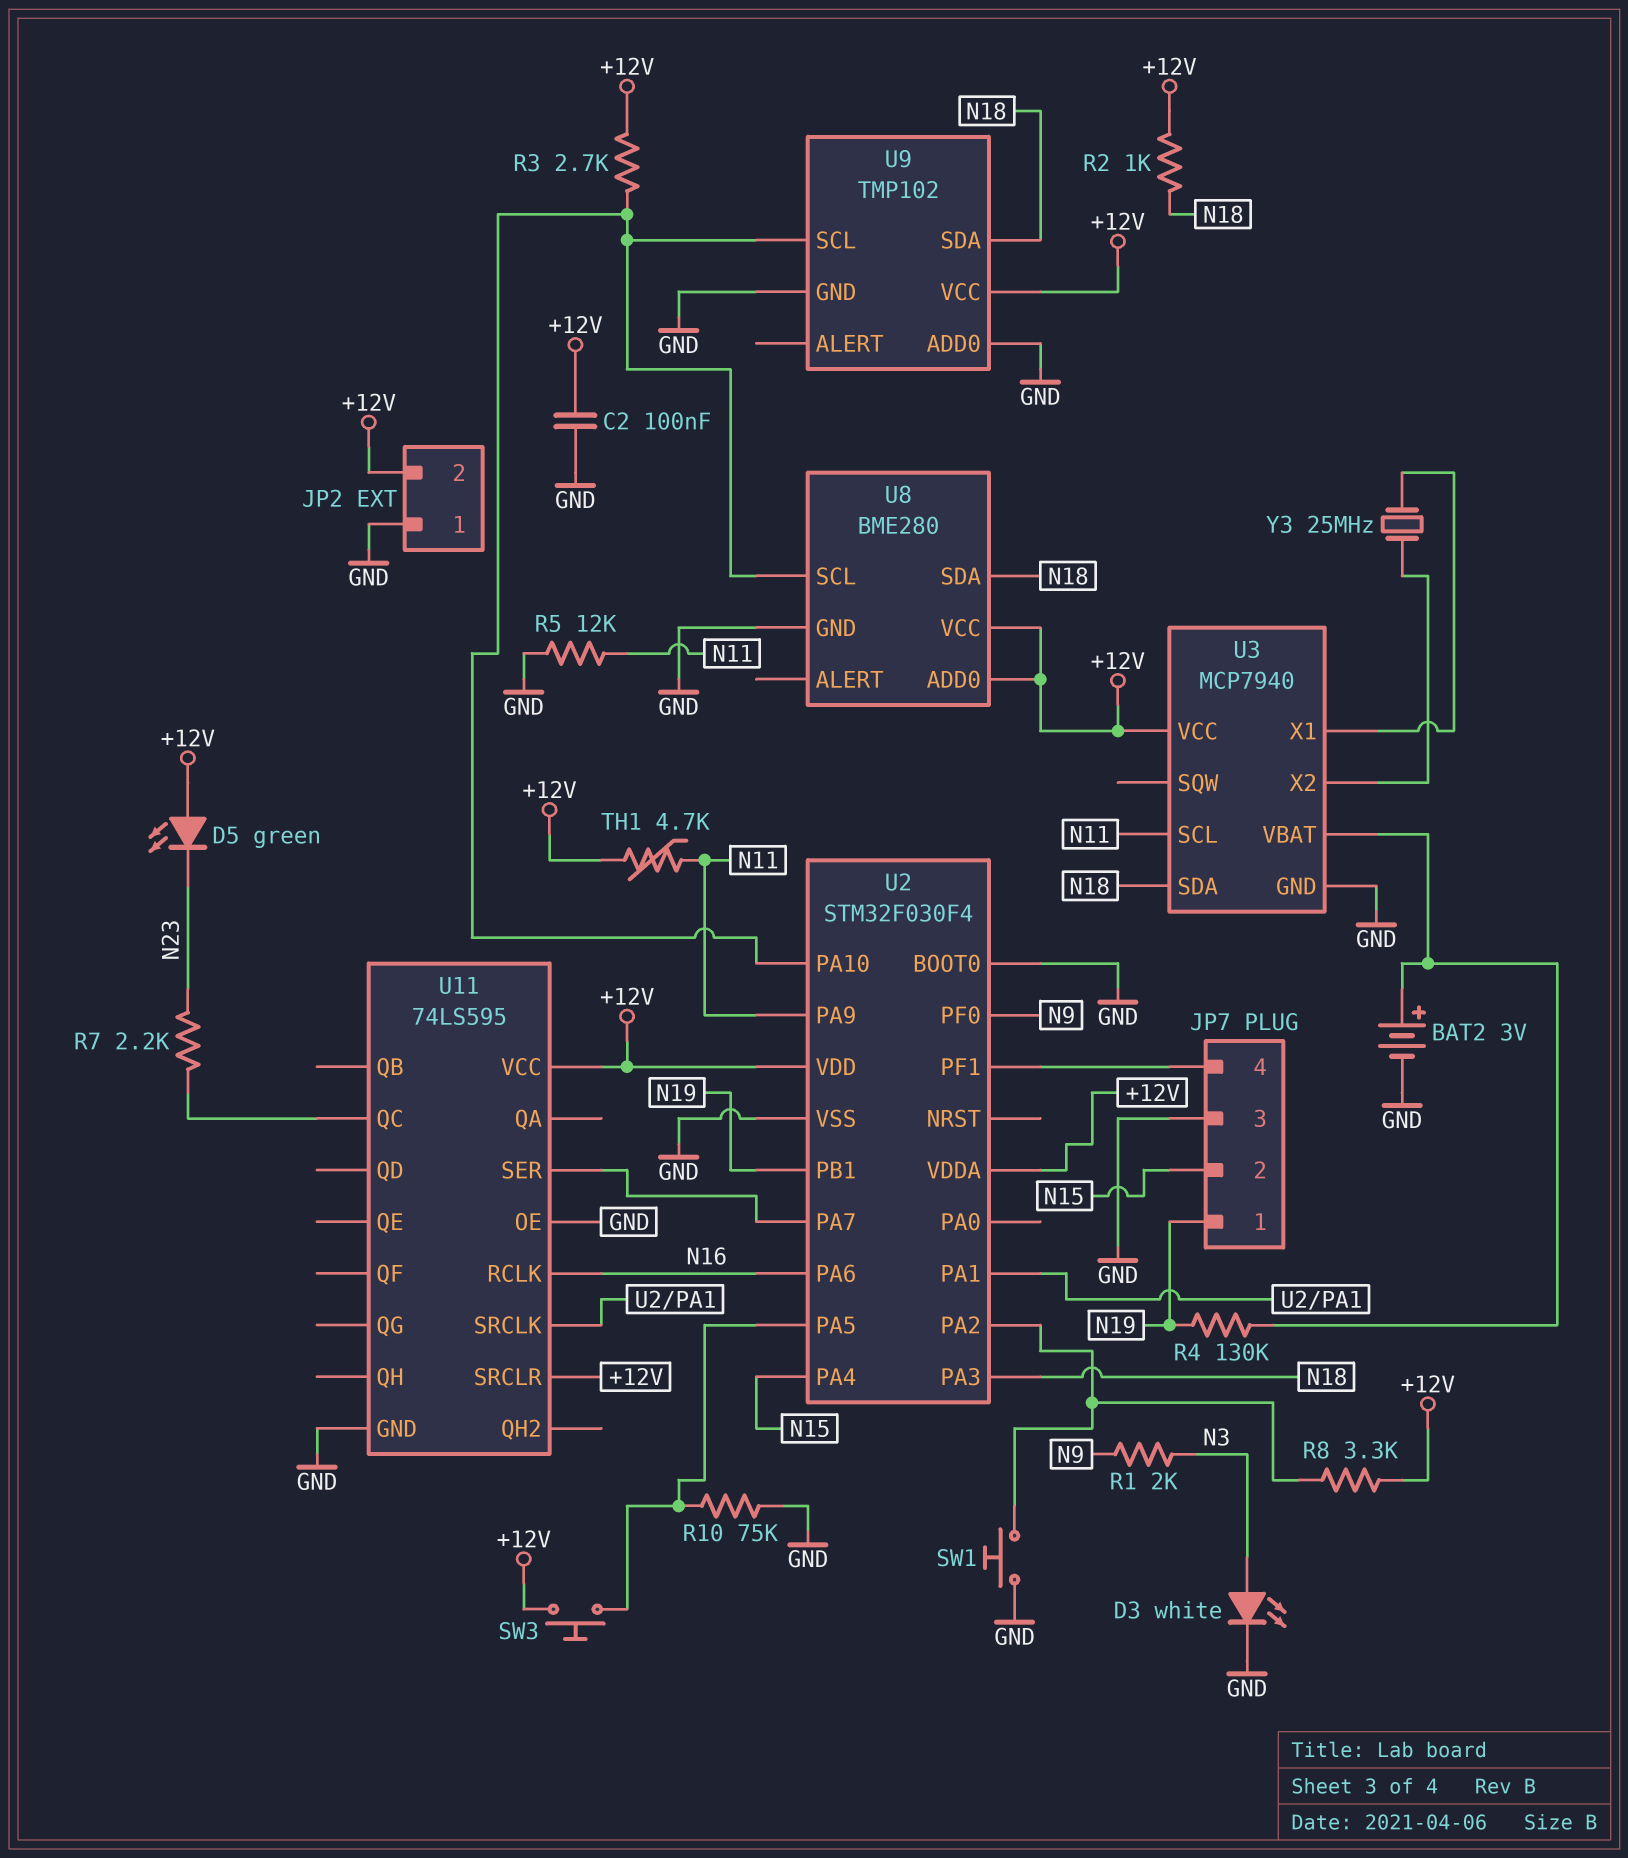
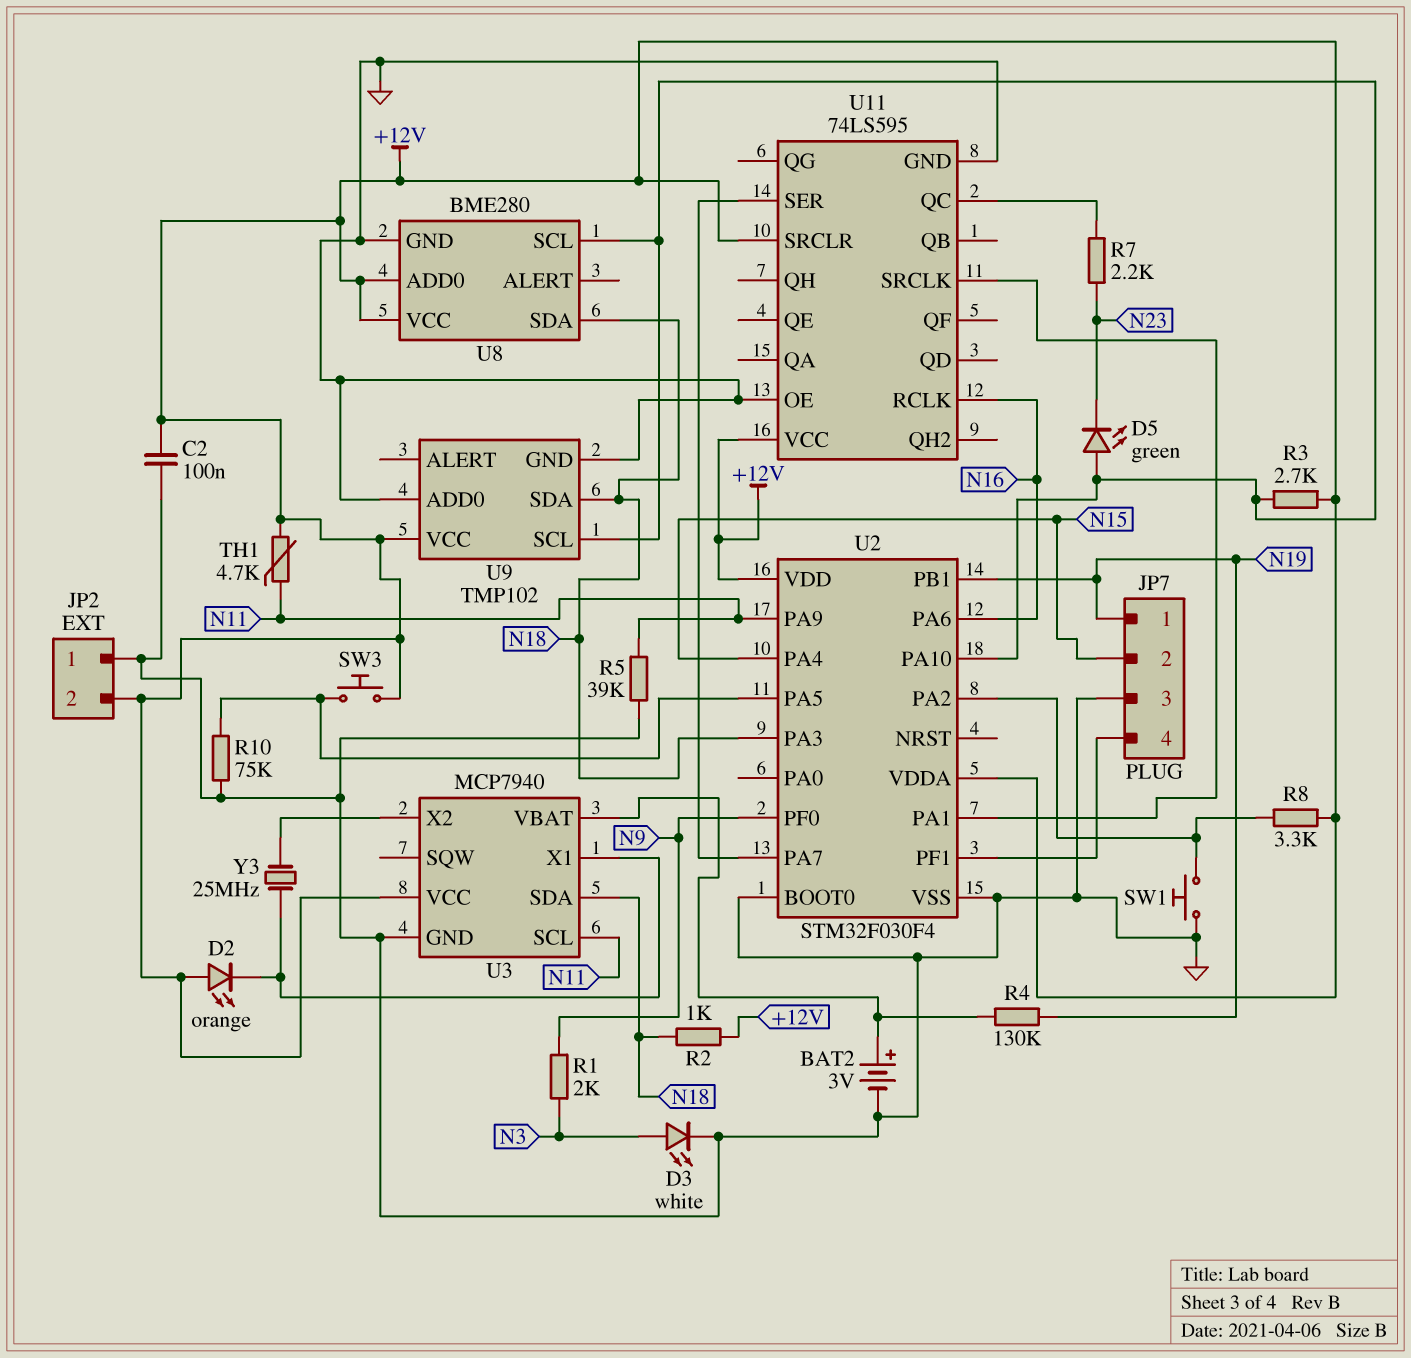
D2: none -> LED orange (A +12V, K U3/X1)
D5: LED green (A +12V, K N23) -> LED green (A U2/PA10, K N23)
R5: 12k (GND, N11) -> 39k (GND, N11)

